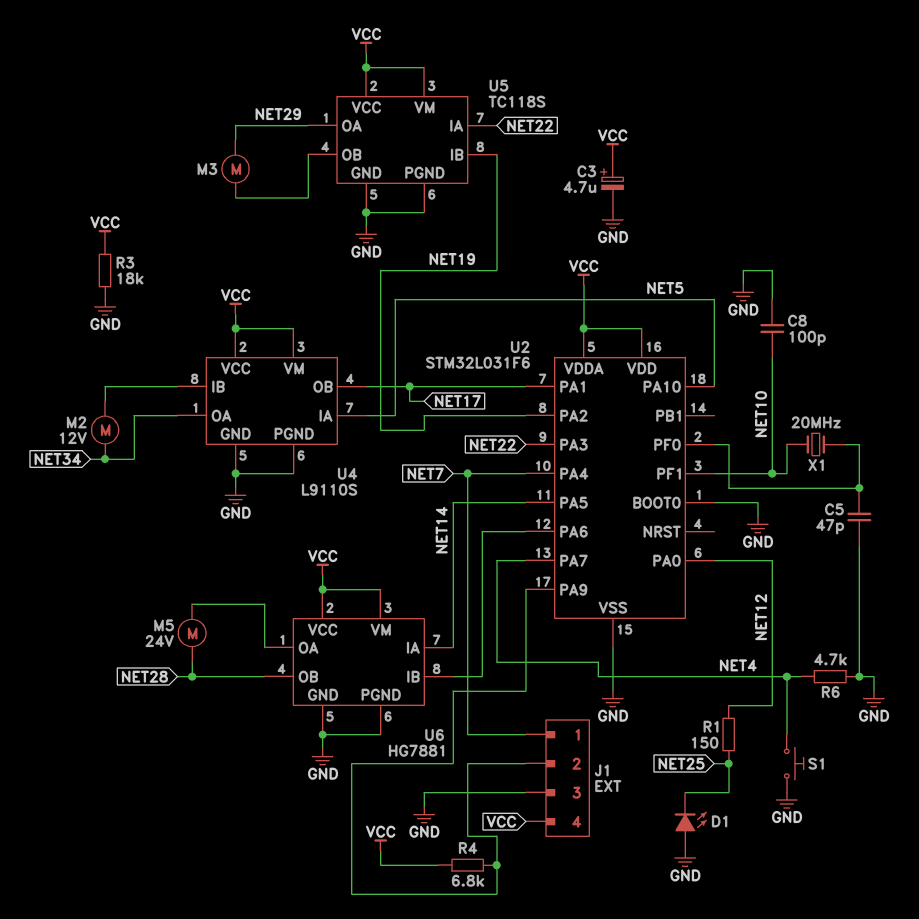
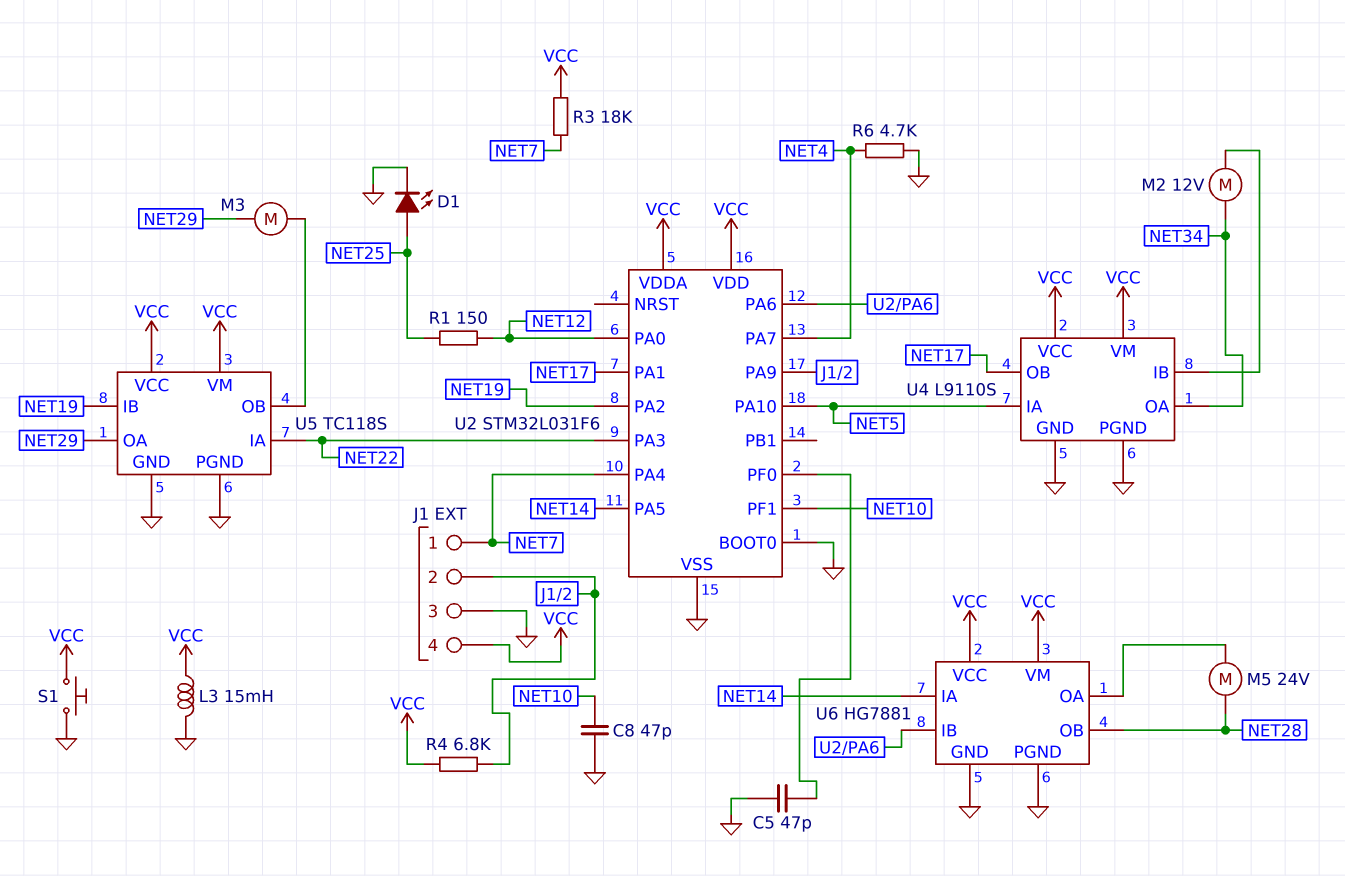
C3: 4.7uF (plus VCC, minus GND) -> none
C8: 100pF (GND, NET10) -> 47pF (GND, NET10)
D1: LED (A GND, K NET25) -> LED (A NET25, K GND)
L3: none -> 15mH (GND, VCC)
R3: 18k (GND, VCC) -> 18k (NET7, VCC)
S1: button (GND, NET4) -> button (GND, VCC)
X1: 20MHz (NET10, U2/PF0) -> none

